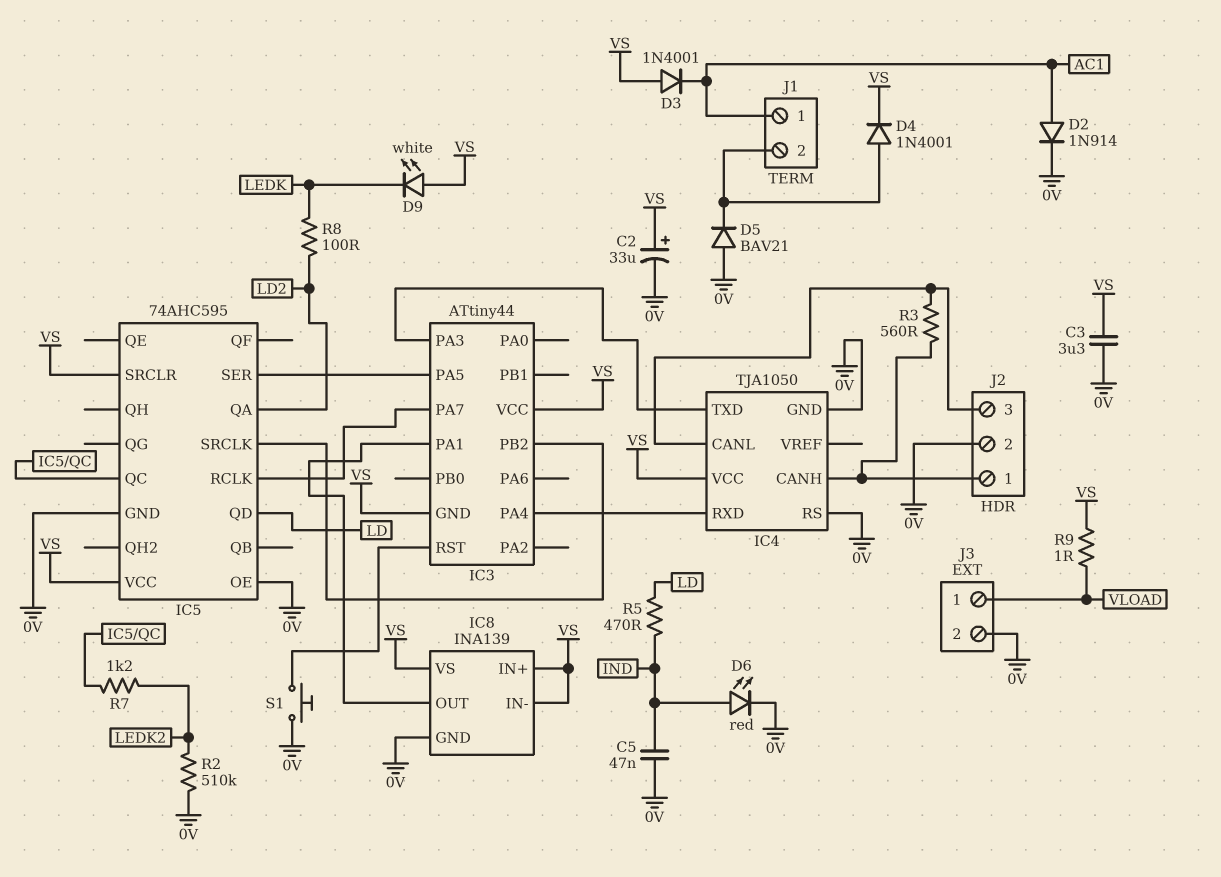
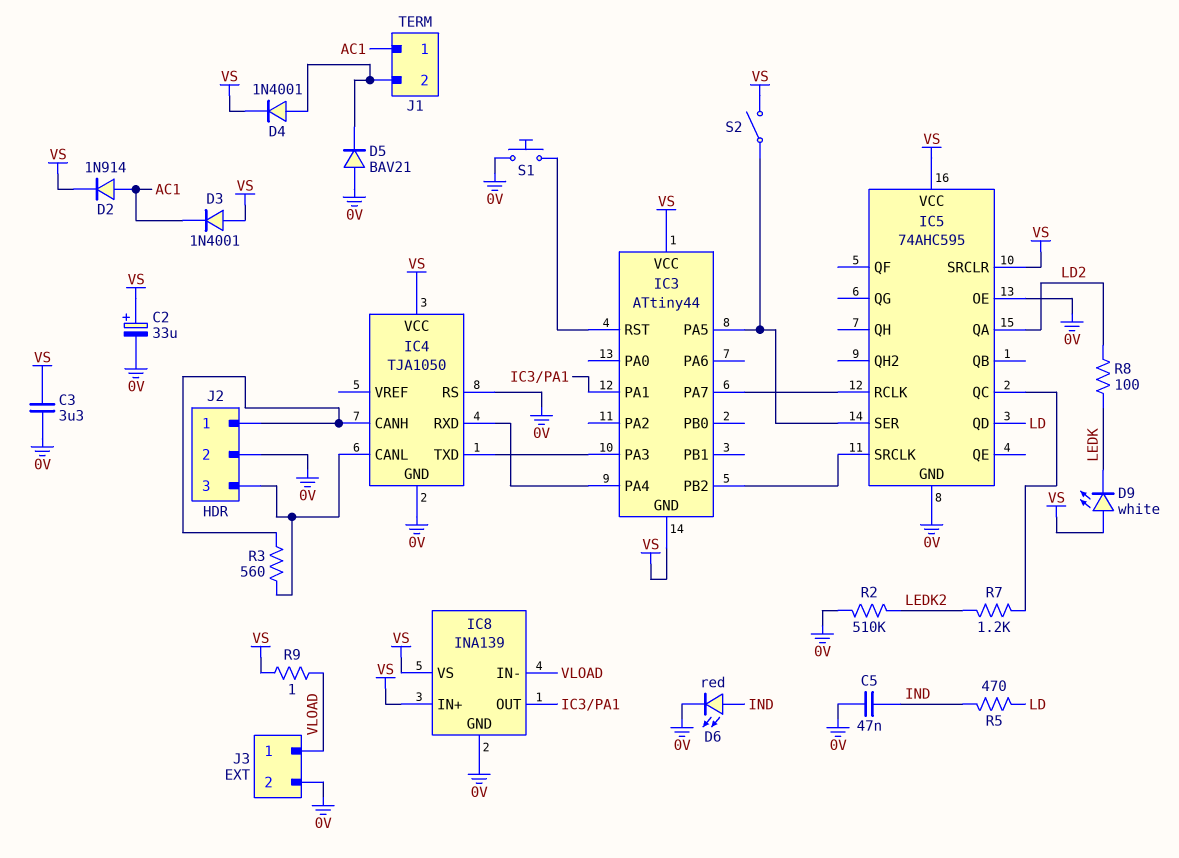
D2: diode 1N914 (A AC1, K 0V) -> diode 1N914 (A AC1, K VS)
IC8 pin IN-: VS -> VLOAD
S2: none -> switch (IC3/PA5, VS)

